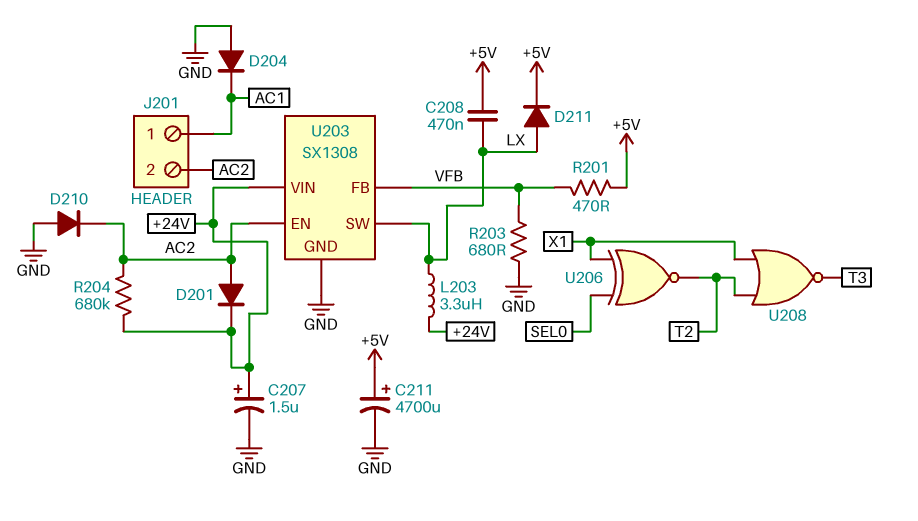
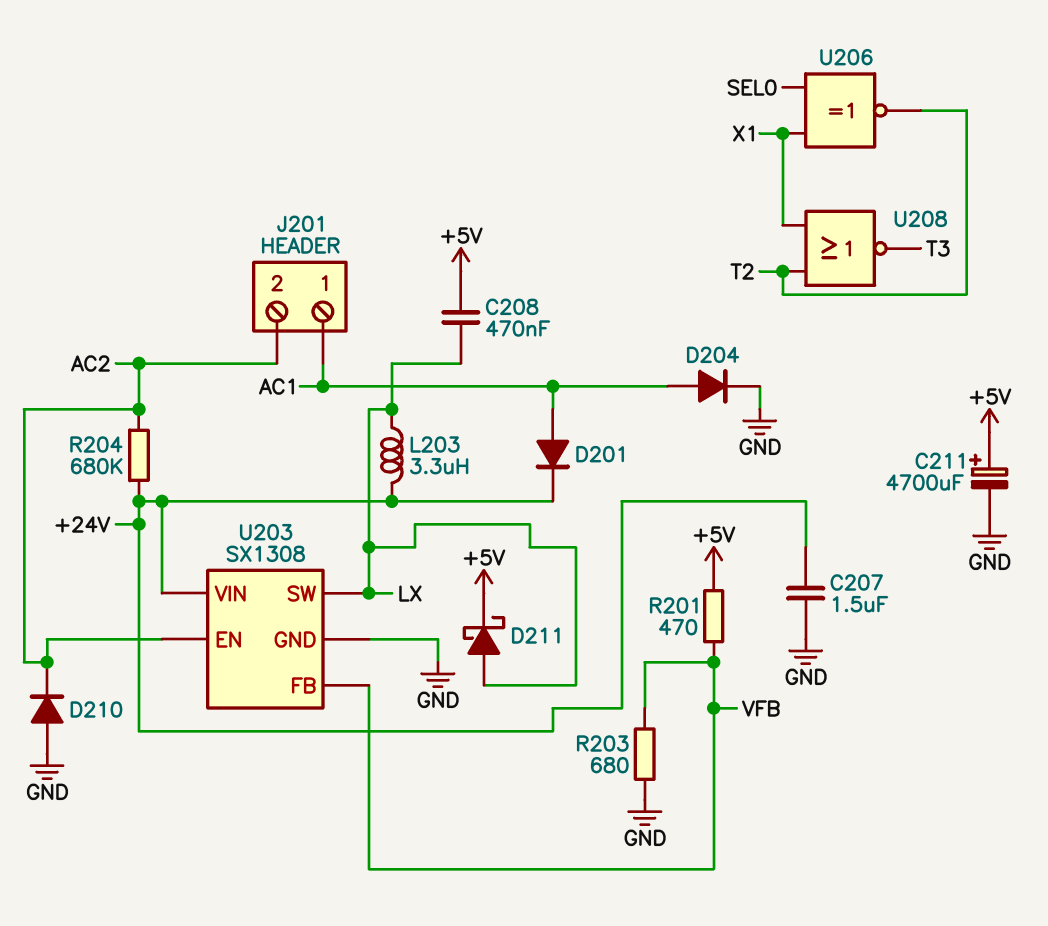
C207: 1.5uF (plus +24V, minus GND) -> 1.5uF (+24V, GND)
D201: diode (A AC2, K +24V) -> diode (A AC1, K +24V)
D204: diode (A GND, K AC1) -> diode (A AC1, K GND)
D211: diode (A LX, K +5V) -> schottky (A LX, K +5V)

